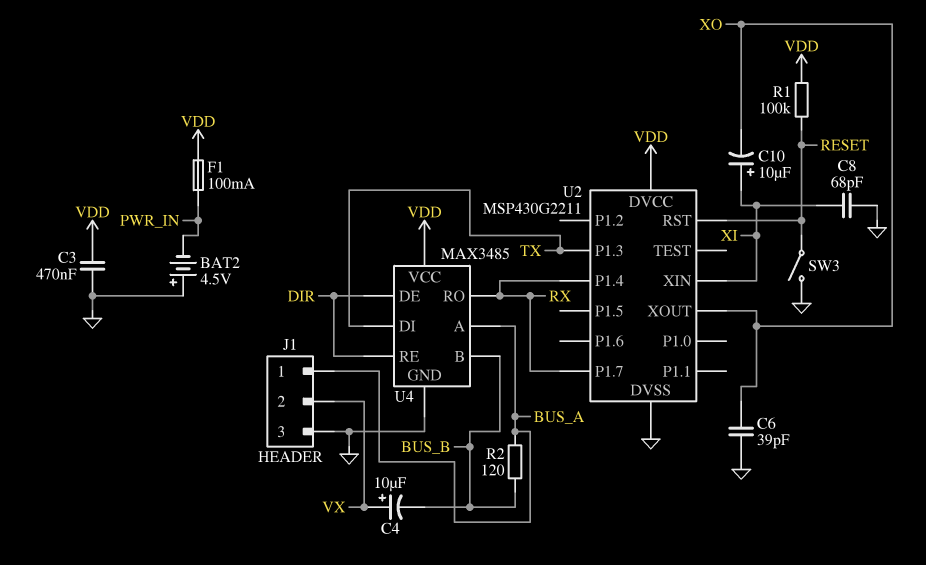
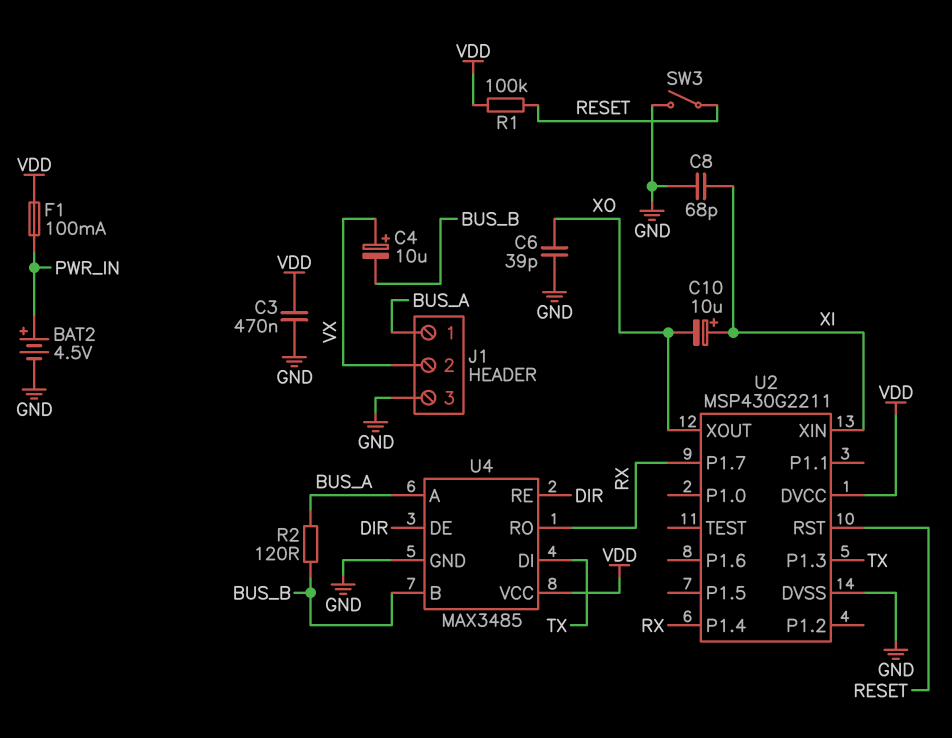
BAT2: 4.5V (plus GND, minus PWR_IN) -> 4.5V (plus PWR_IN, minus GND)

